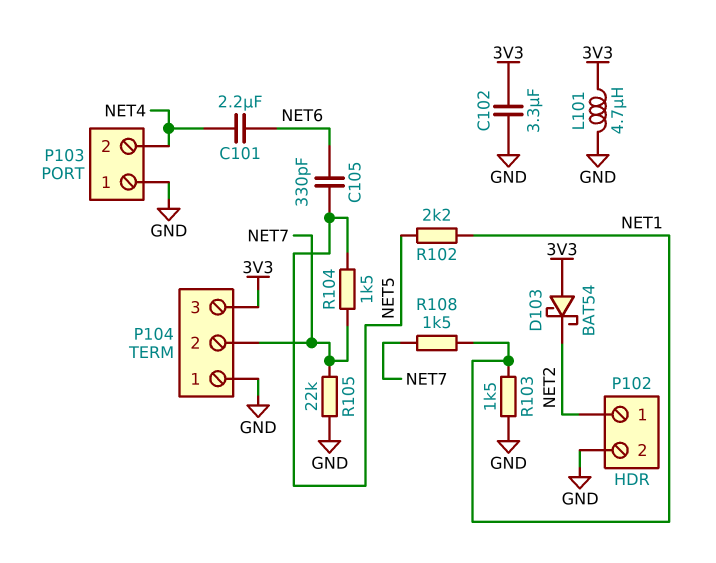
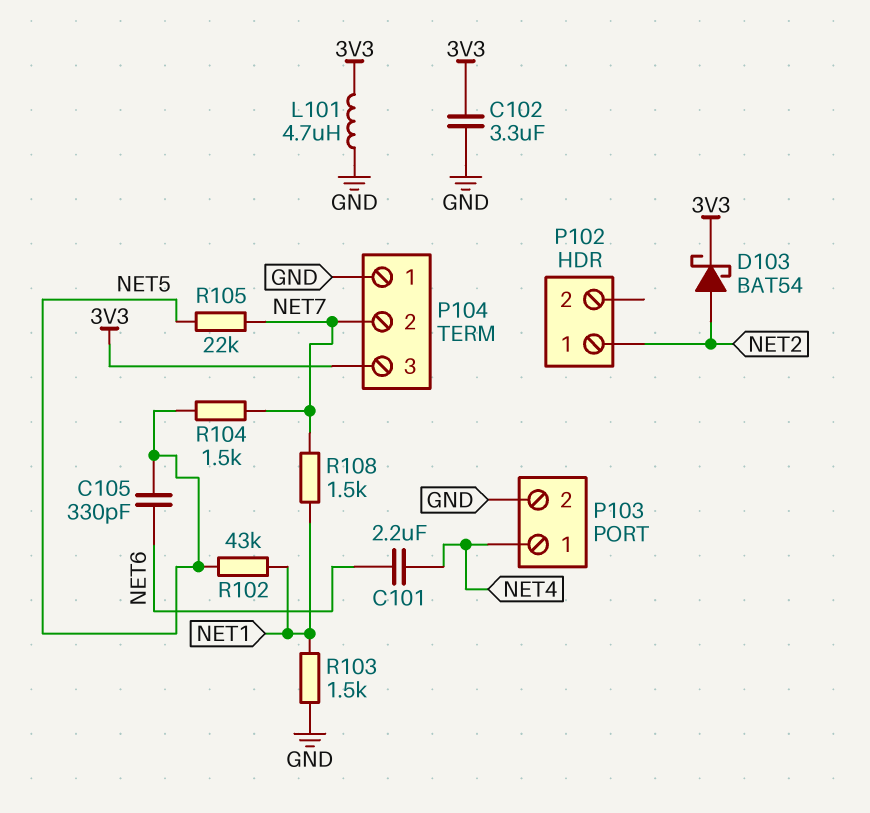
D103: schottky BAT54 (A 3V3, K NET2) -> schottky BAT54 (A NET2, K 3V3)
P102 pin 2: GND -> none
P103 pin 1: GND -> NET4
P103 pin 2: NET4 -> GND
R102: 2.2k (NET1, NET5) -> 43k (NET1, NET5)
R105: 22k (GND, NET7) -> 22k (NET5, NET7)

